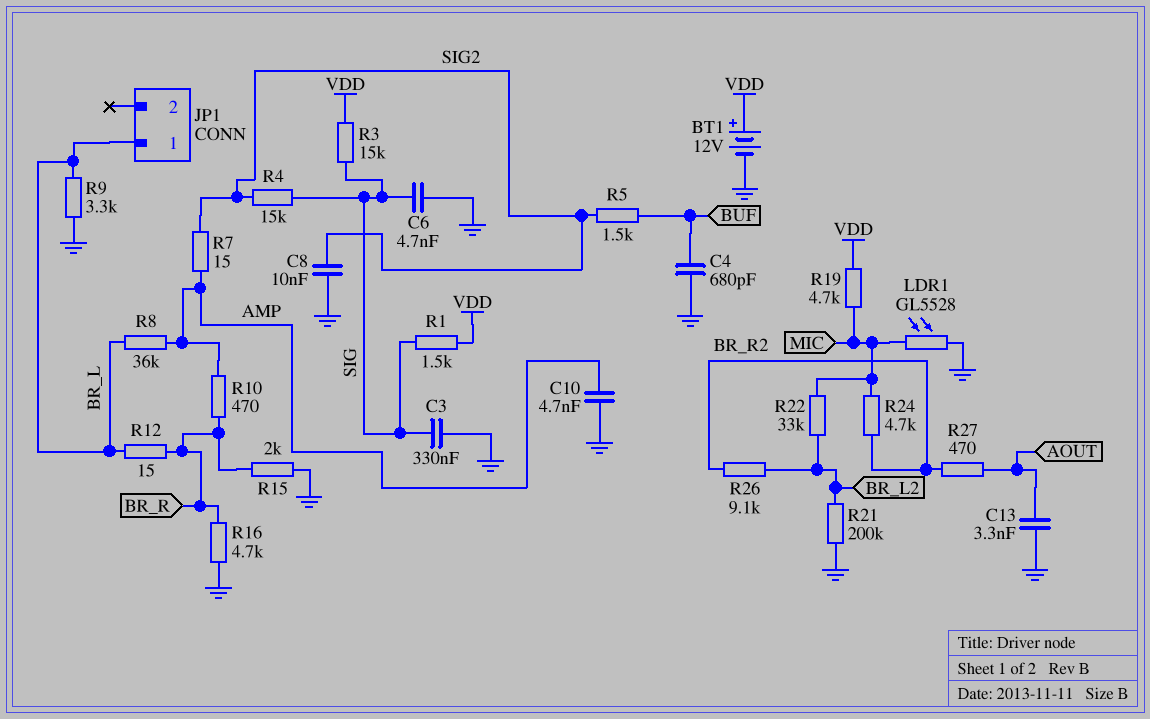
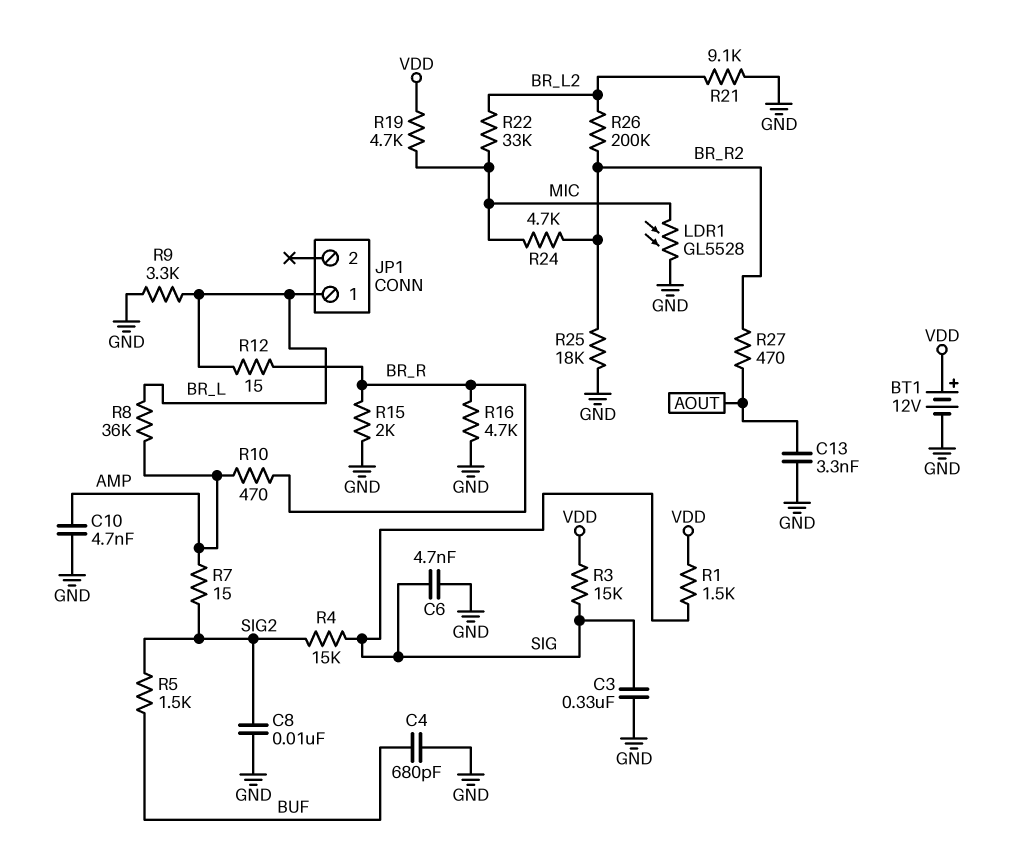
R21: 200k (BR_L2, GND) -> 9.1k (BR_L2, GND)
R25: none -> 18k (BR_R2, GND)
R26: 9.1k (BR_L2, BR_R2) -> 200k (BR_L2, BR_R2)

